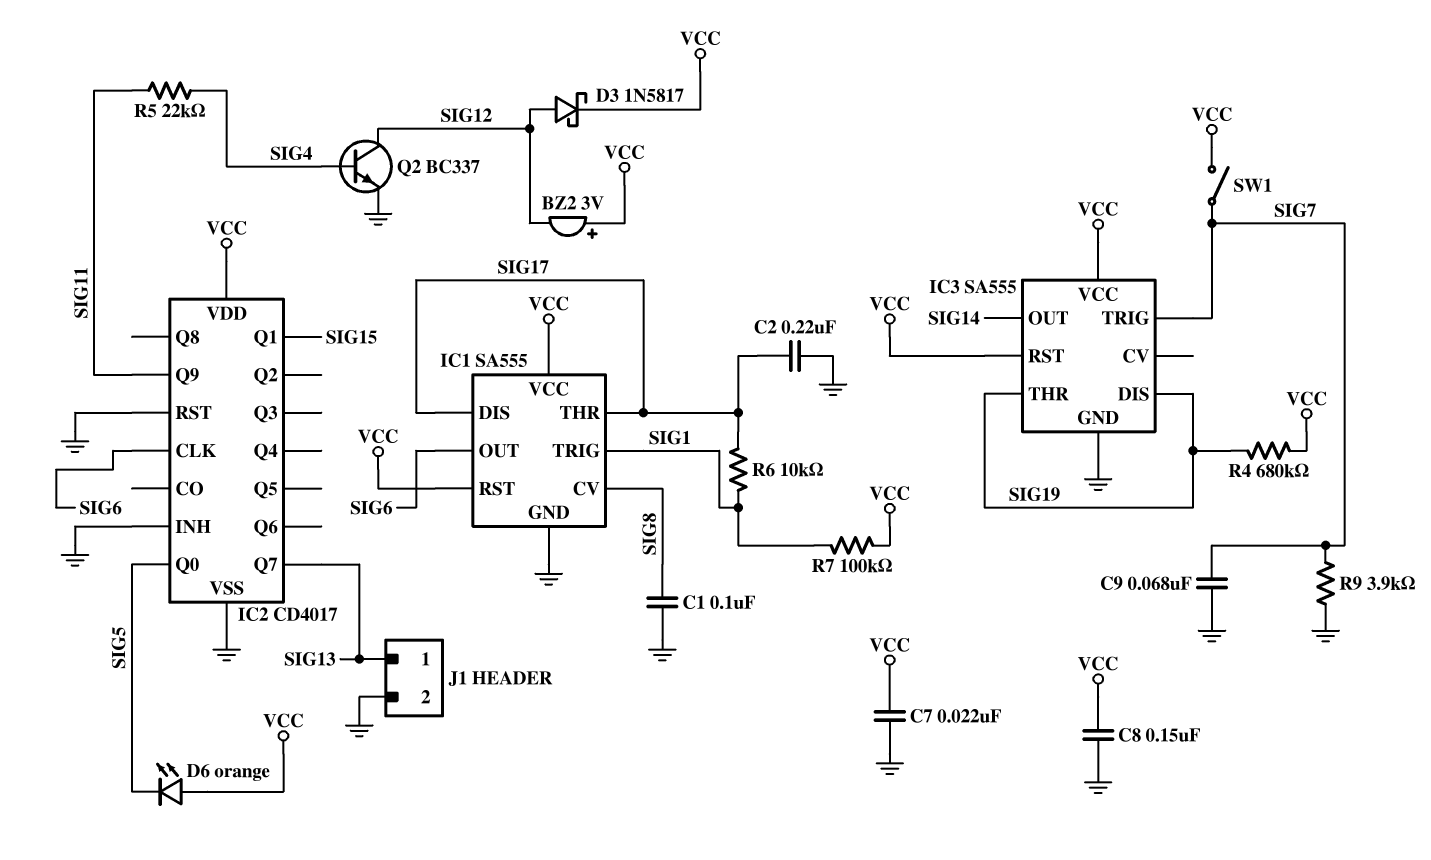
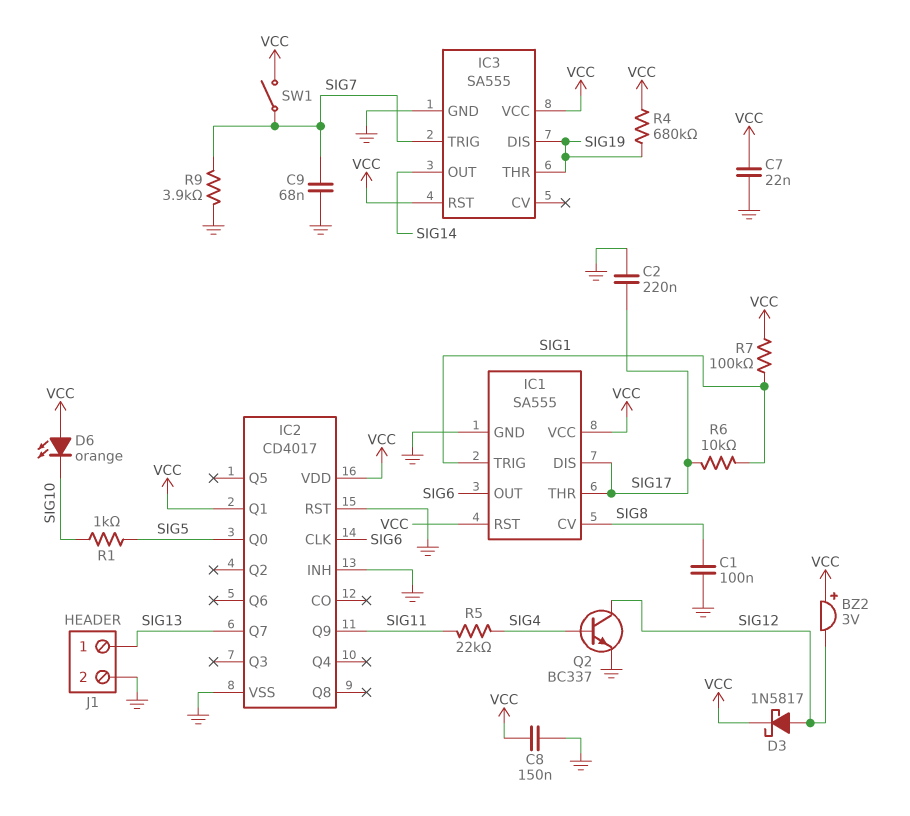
D6: LED orange (A VCC, K SIG5) -> LED orange (A VCC, K SIG10)
IC2 pin Q1: SIG15 -> VCC
R1: none -> 1k (SIG5, SIG10)

